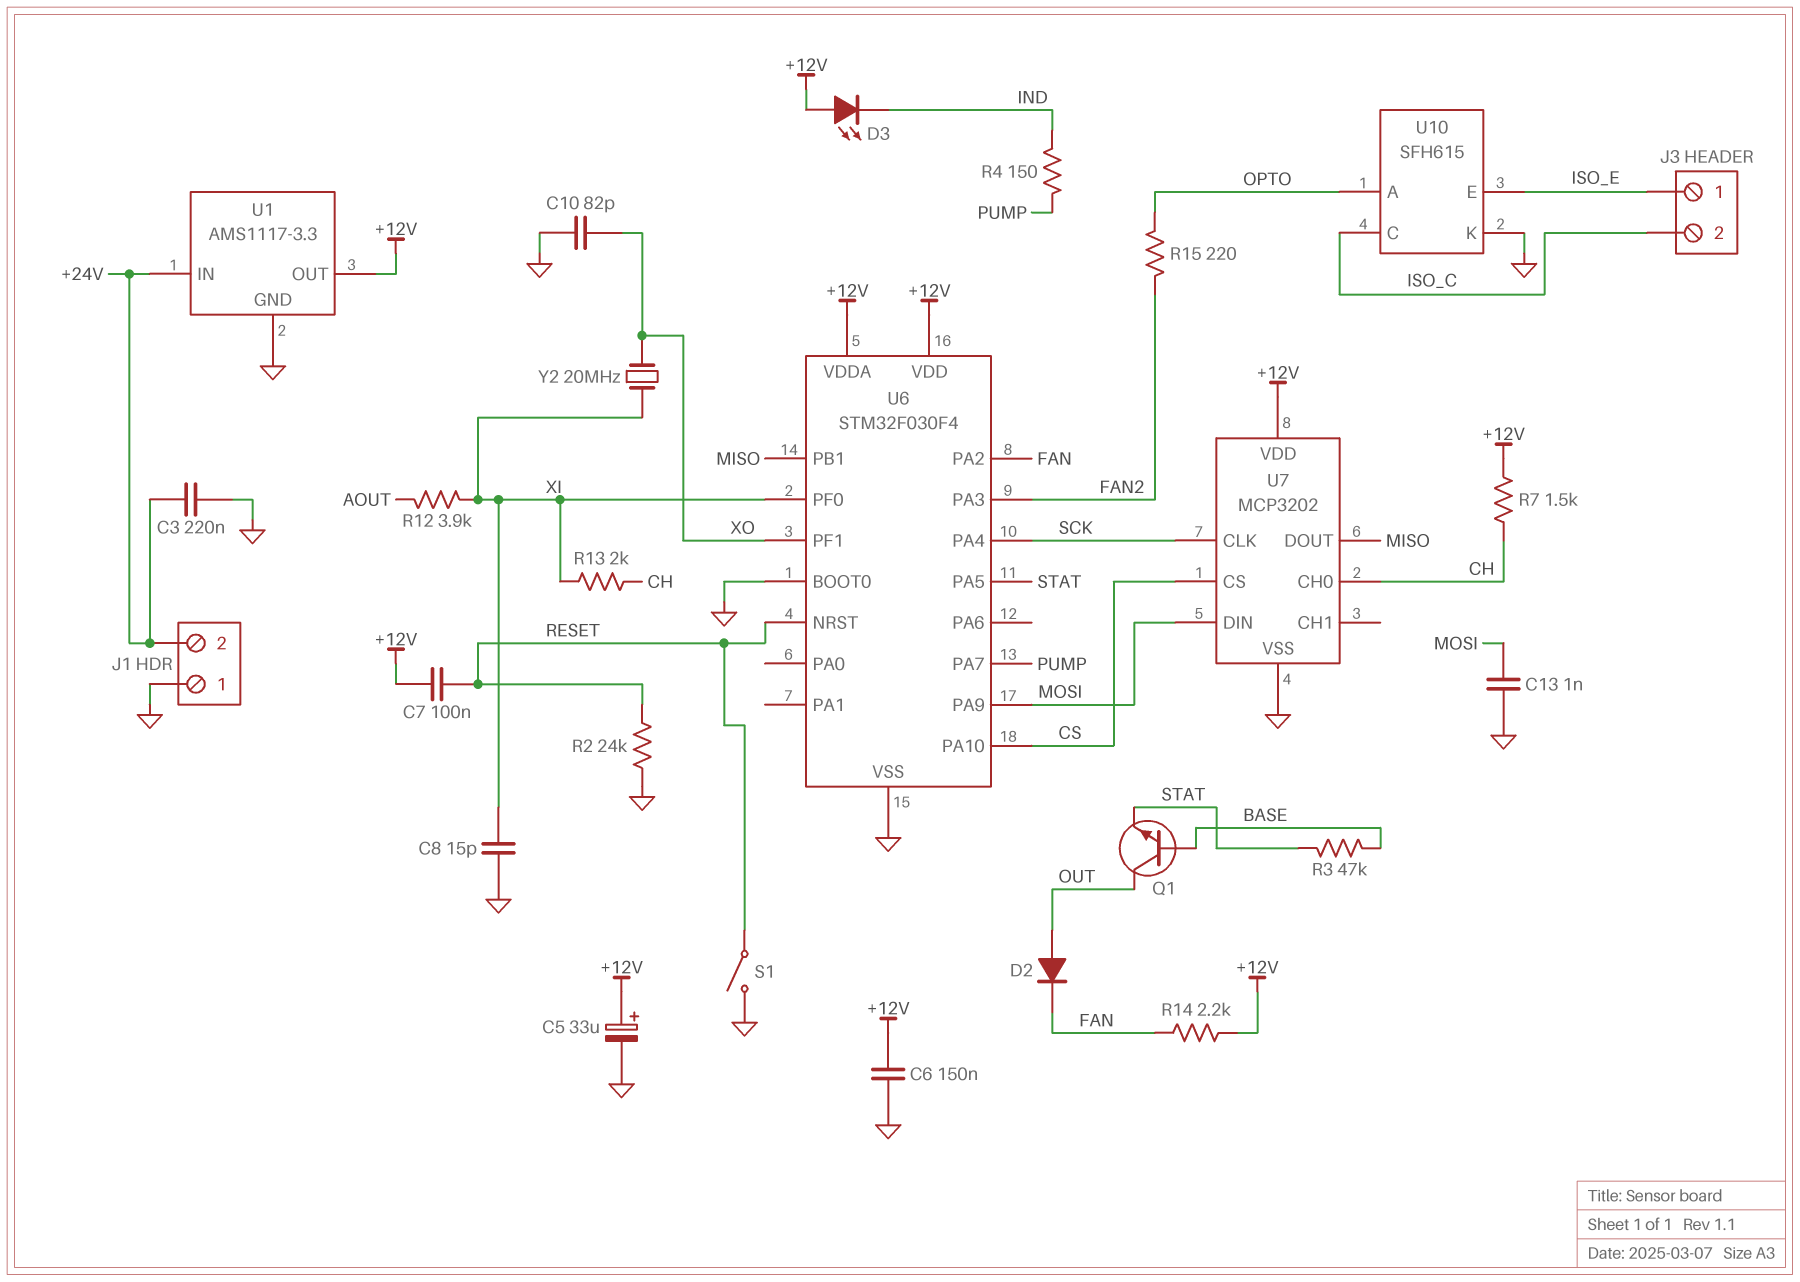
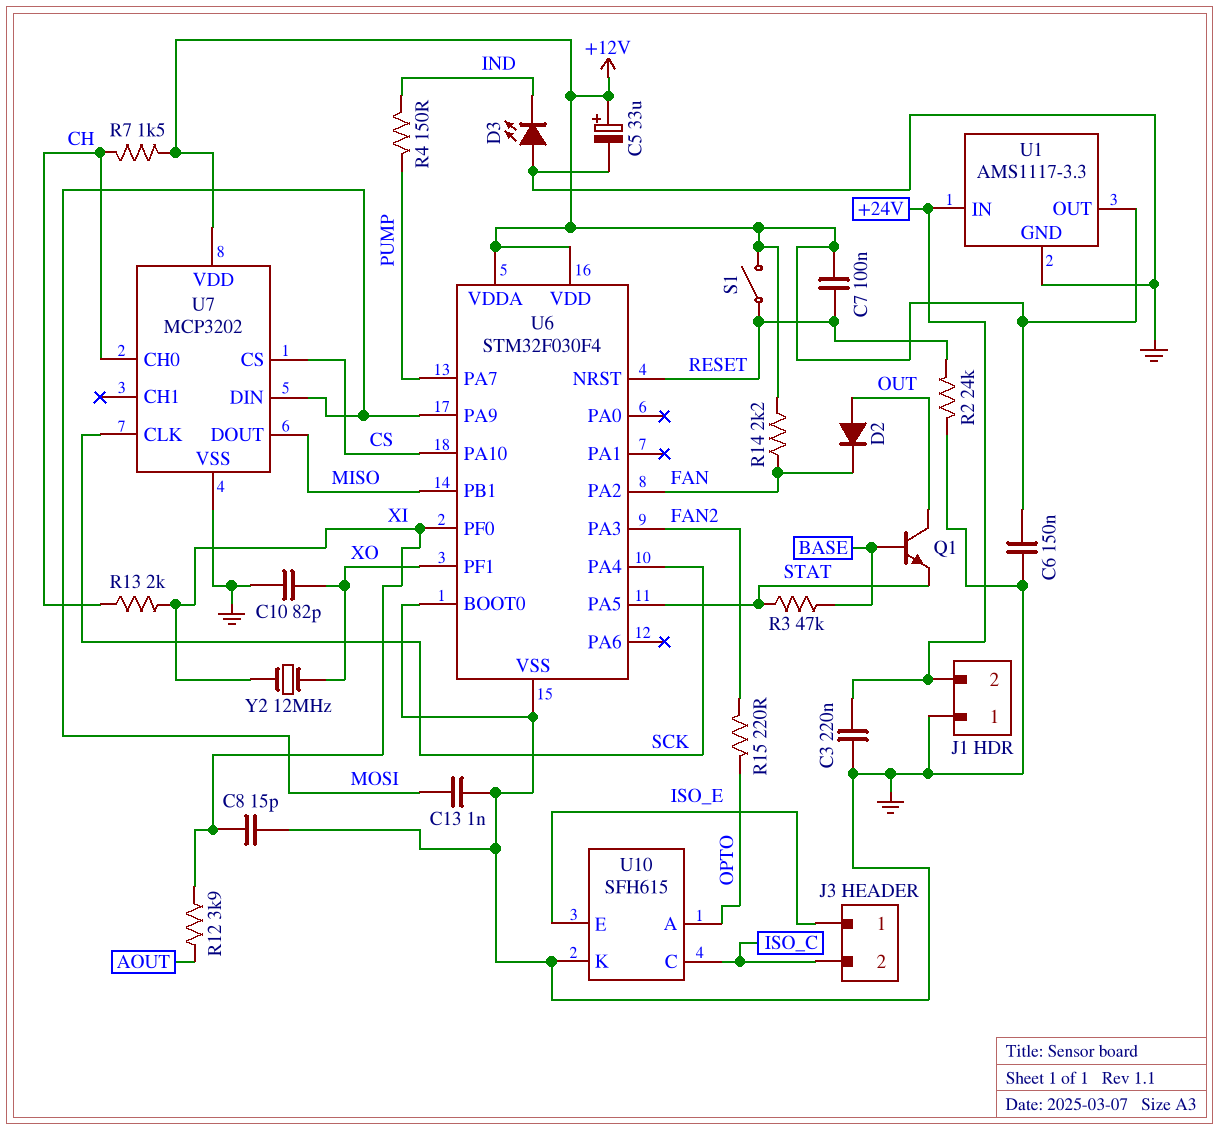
D3: LED (A +12V, K IND) -> LED (A GND, K IND)
S1: switch (GND, RESET) -> switch (+12V, RESET)
Y2: 20MHz (XI, XO) -> 12MHz (XI, XO)

